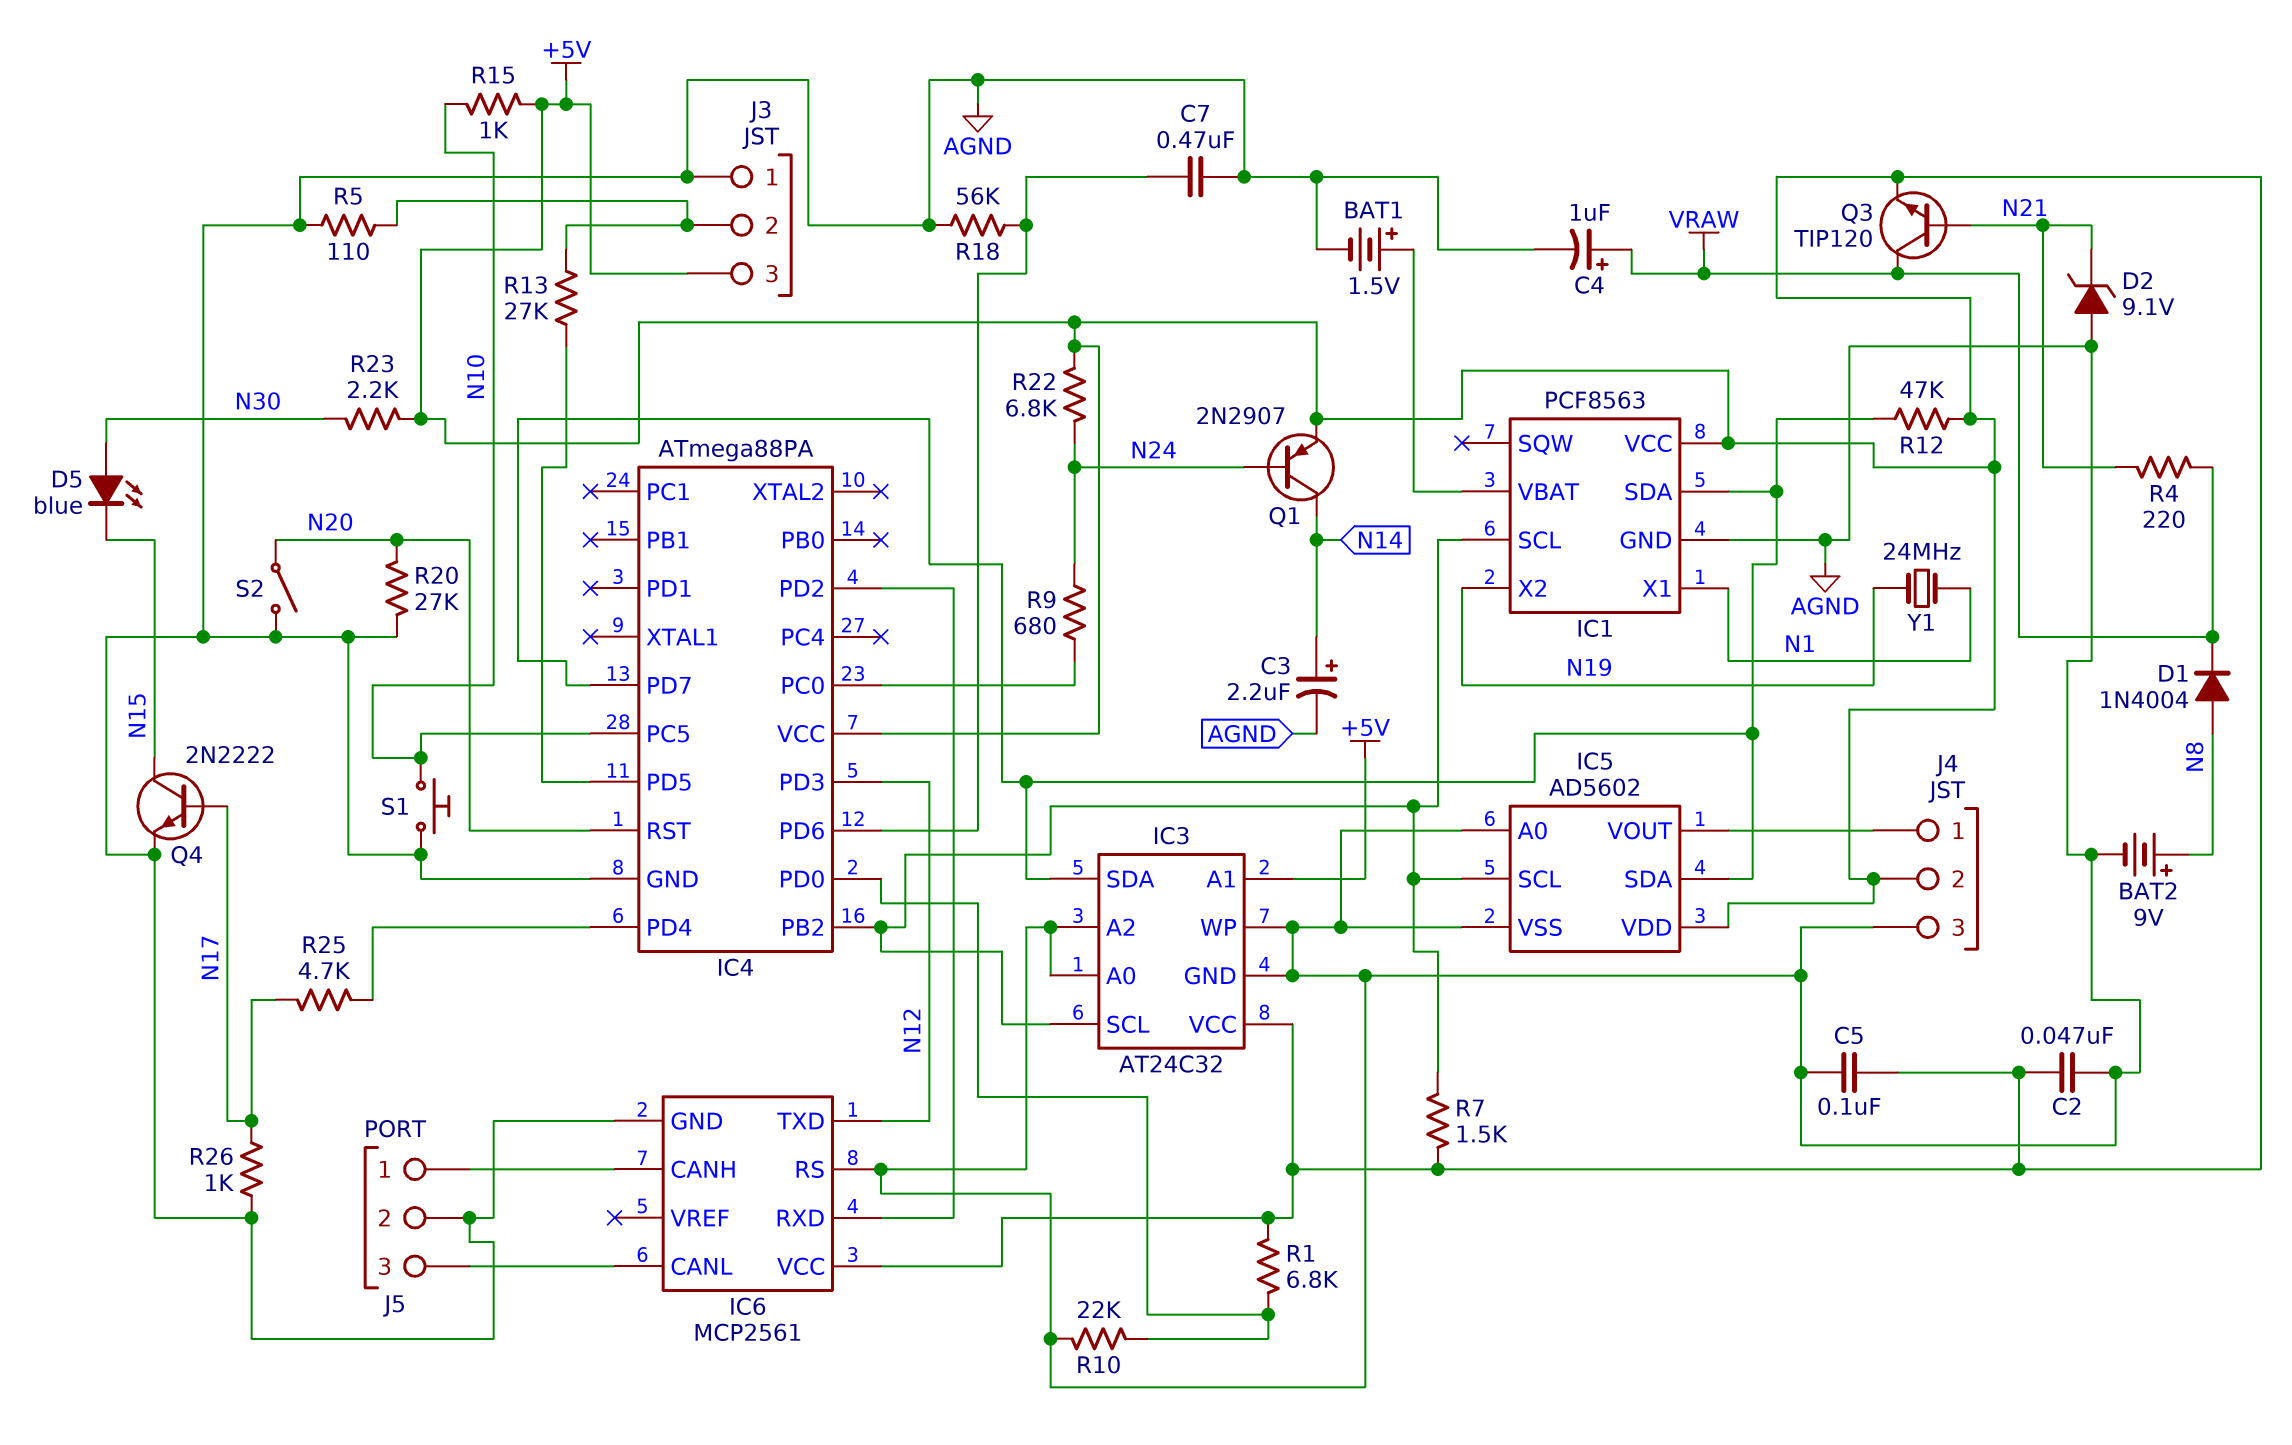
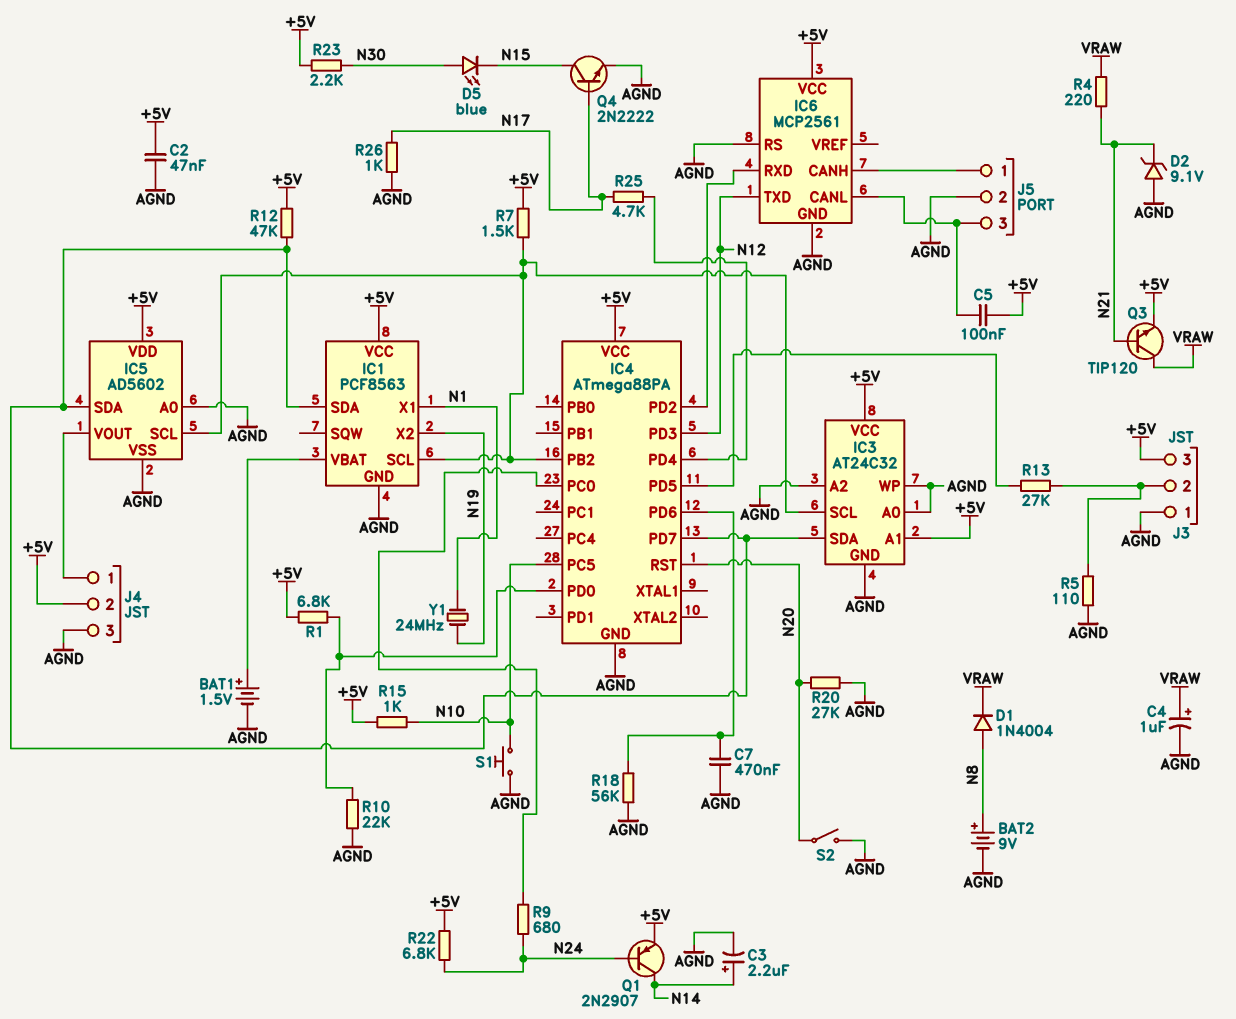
C5: 100nF (+5V, AGND) -> 100nF (+5V, IC6/CANL)

